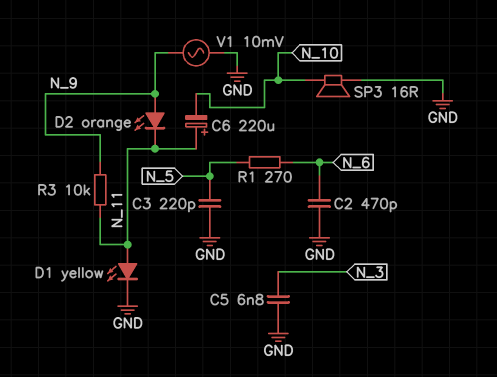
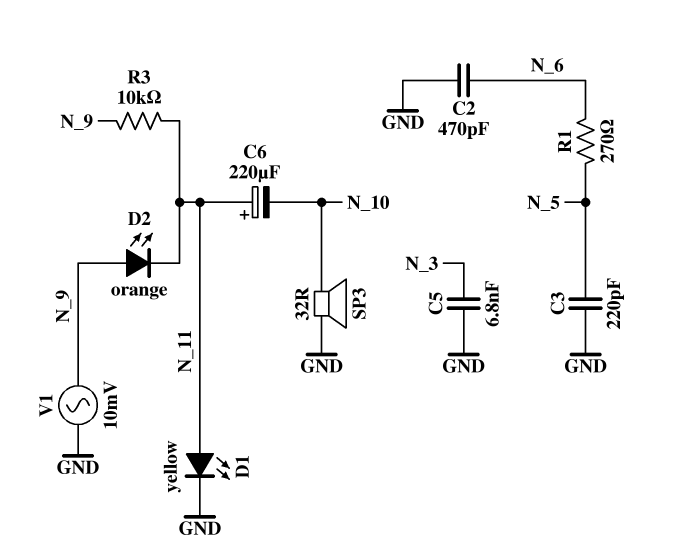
SP3: speaker 16R (GND, N_10) -> speaker 32R (GND, N_10)

